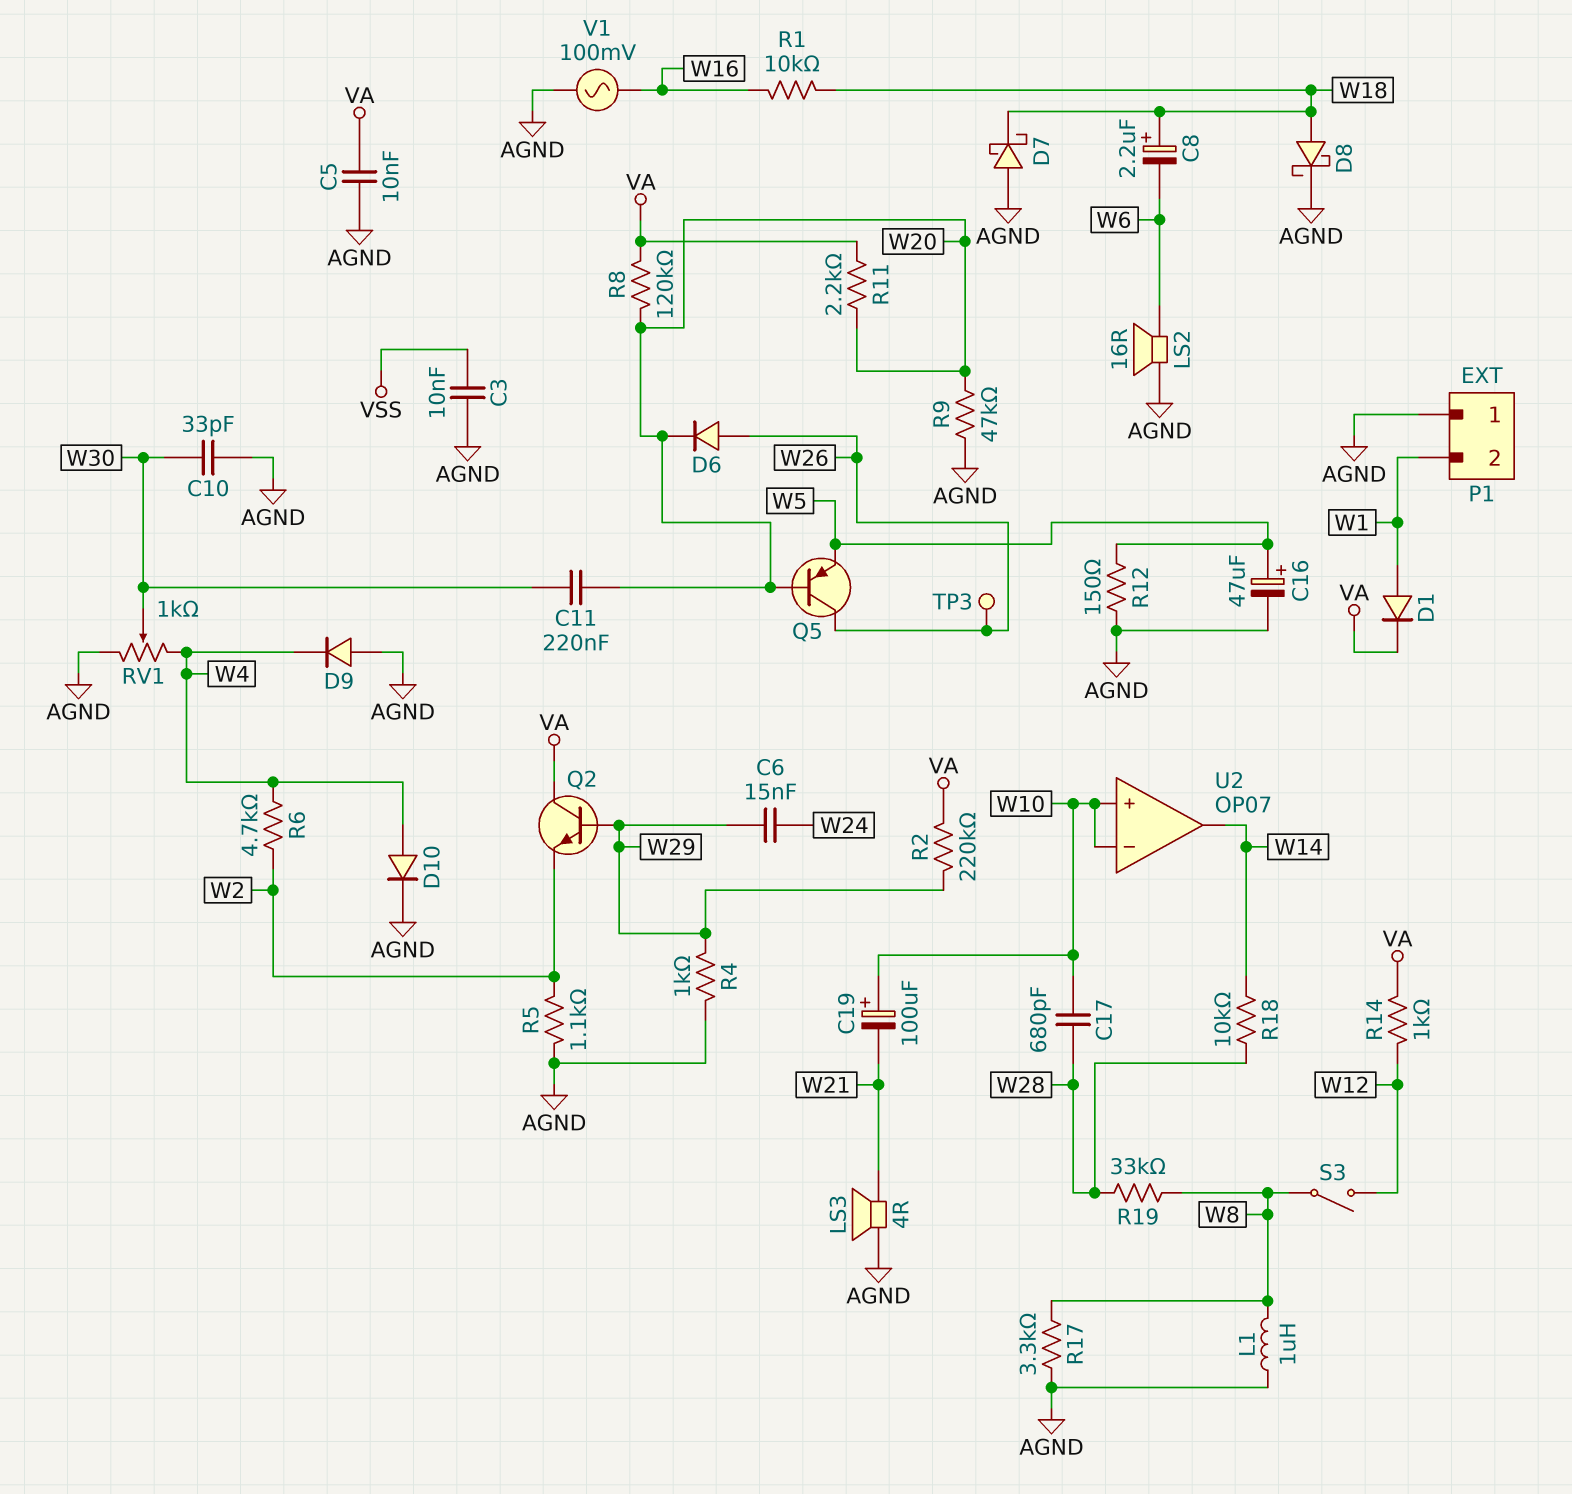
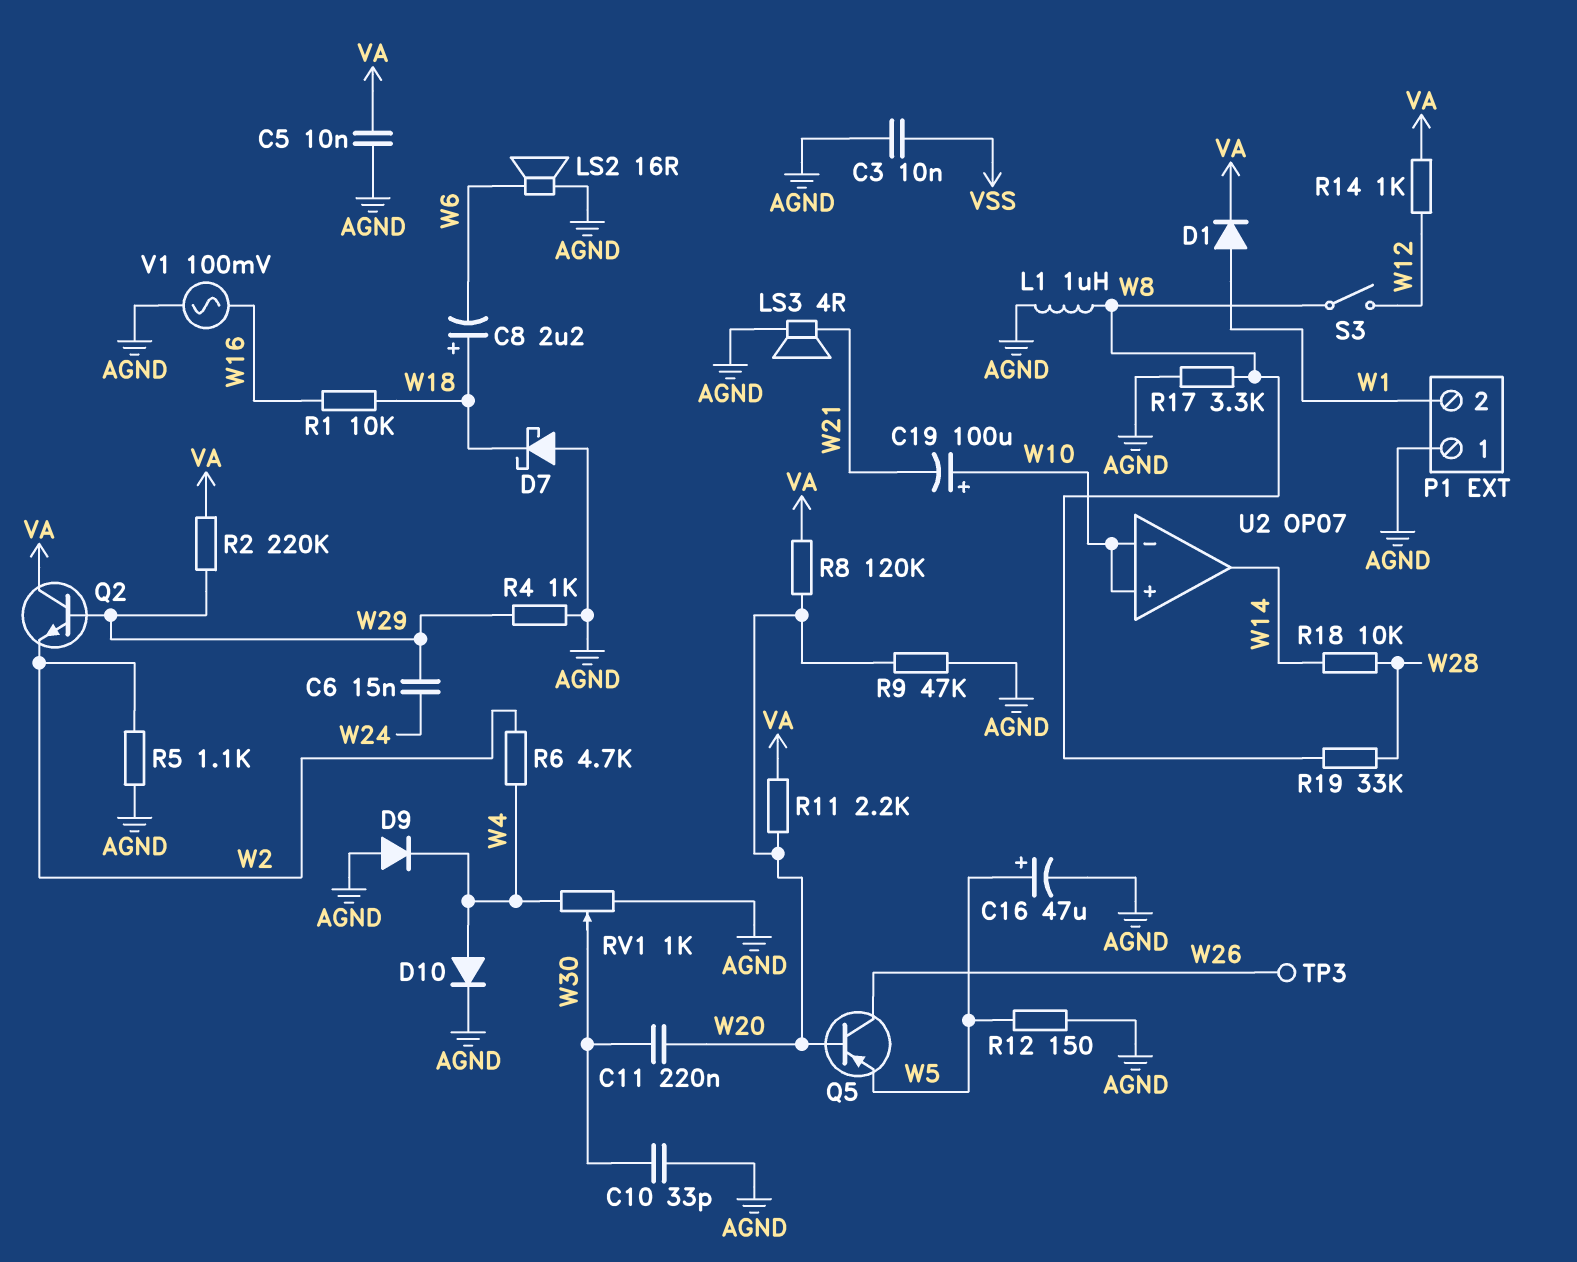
C17: 680pF (W10, W28) -> none
D6: diode (A W26, K W20) -> none
D8: schottky (A W18, K AGND) -> none

